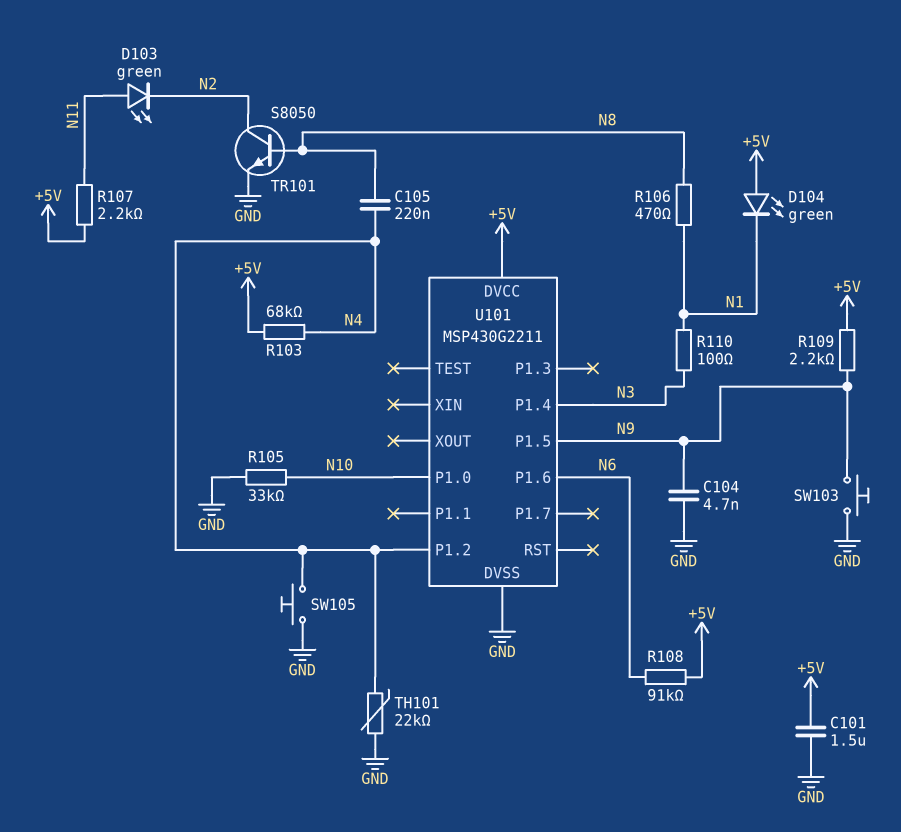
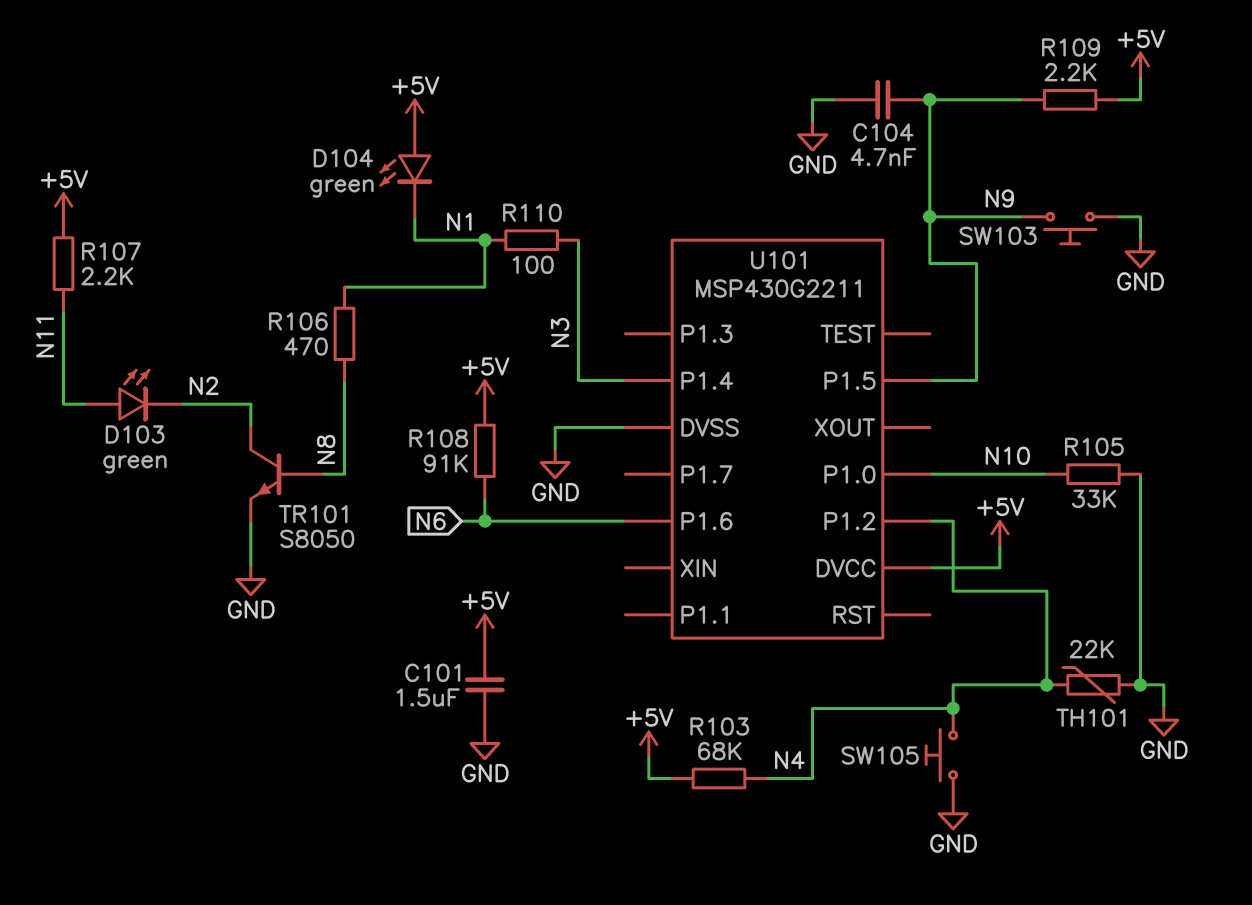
C105: 220nF (N4, N8) -> none

